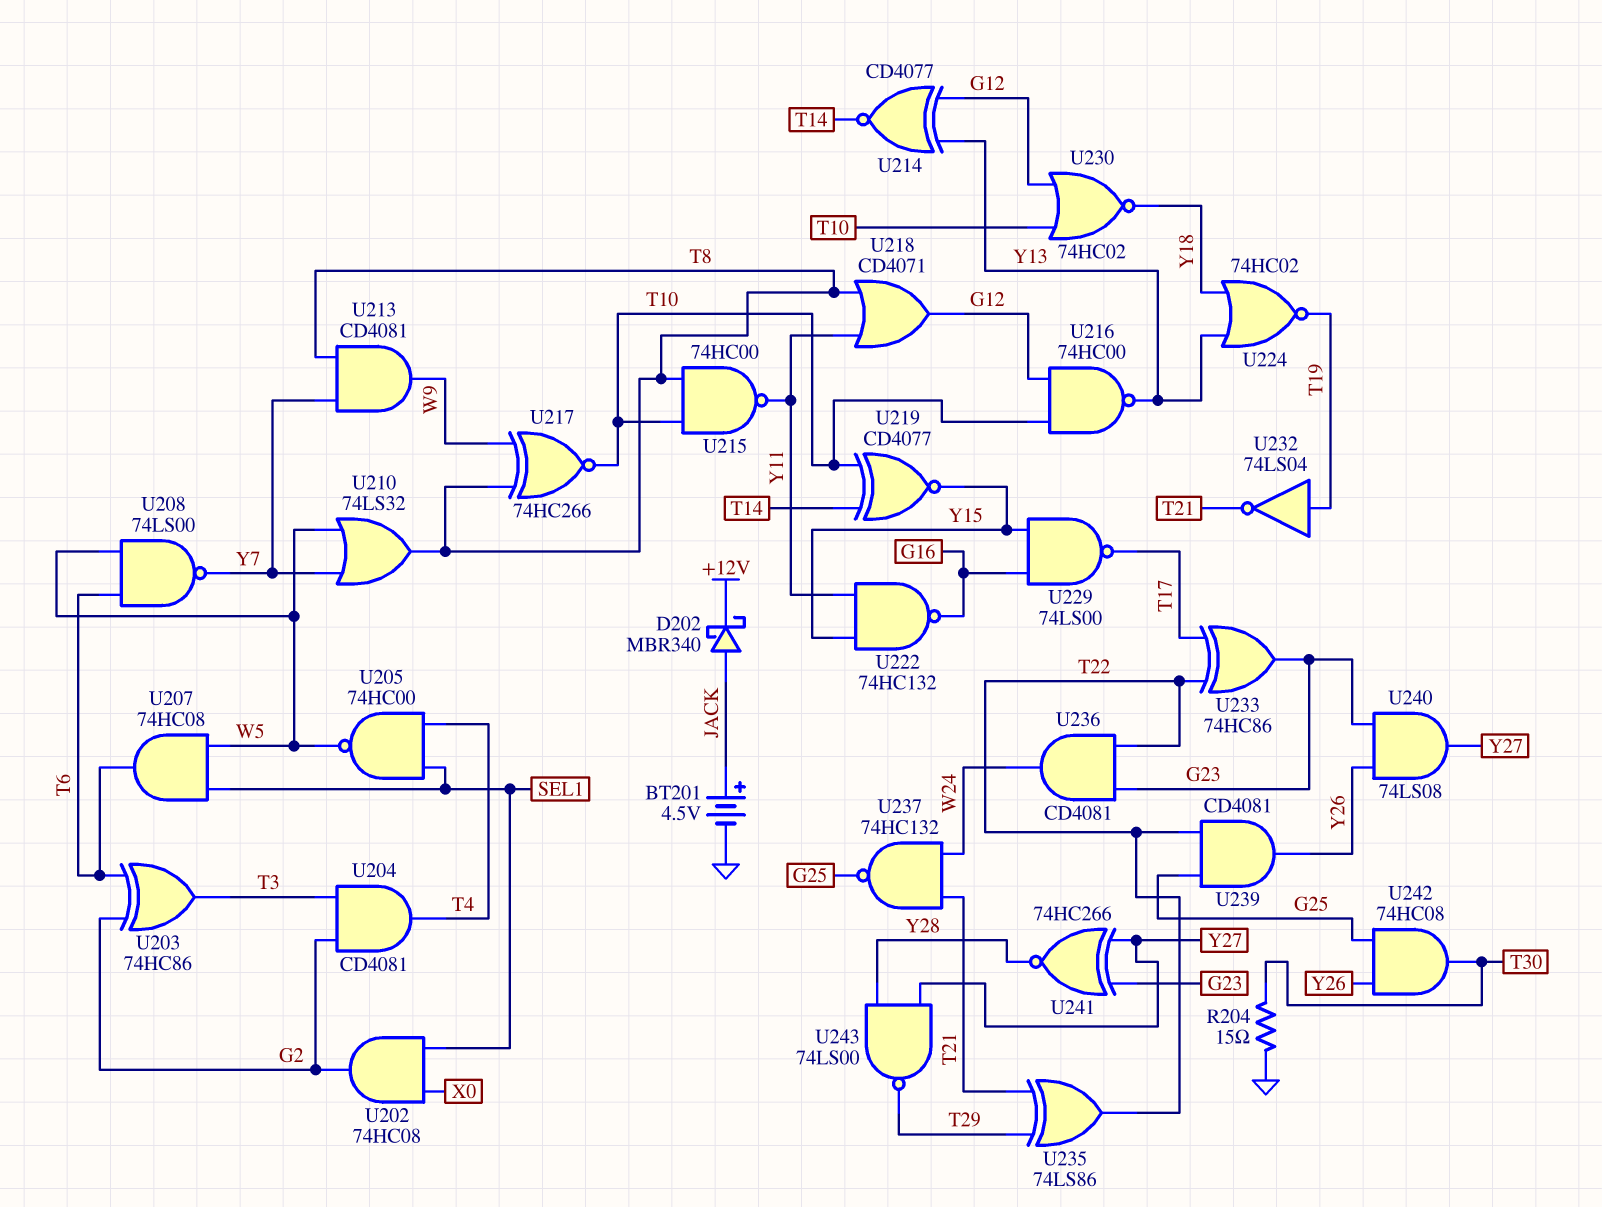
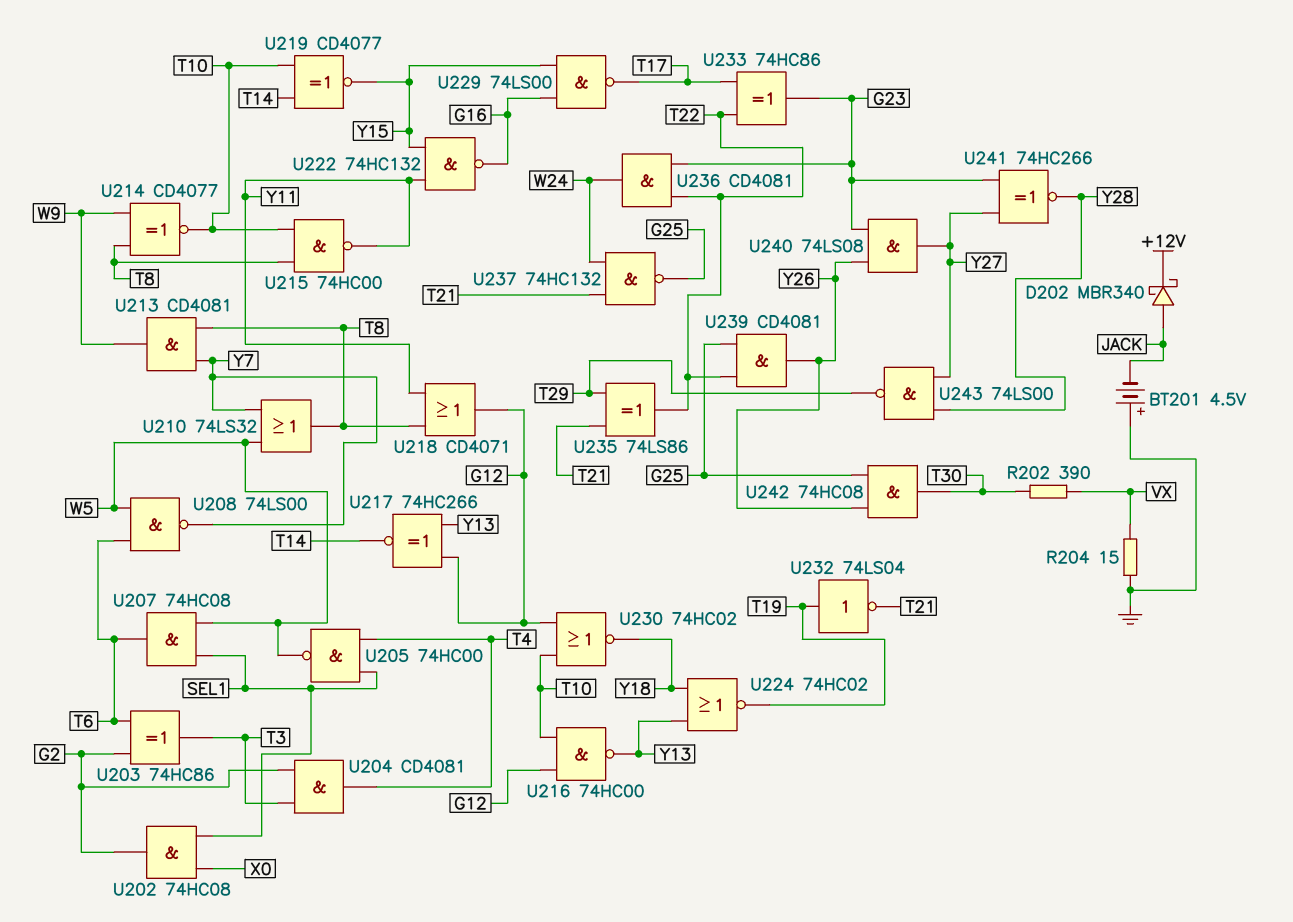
BT201: 4.5V (plus JACK, minus GND) -> 4.5V (plus GND, minus JACK)
R202: none -> 390 (T30, VX)
R204: 15 (GND, T30) -> 15 (GND, VX)
U214: XNOR CD4077 (in G12, in Y13, out T14) -> XNOR CD4077 (in T8, in W9, out T10)
U217: XNOR 74HC266 (in T8, in W9, out T10) -> XNOR 74HC266 (in G12, in Y13, out T14)

